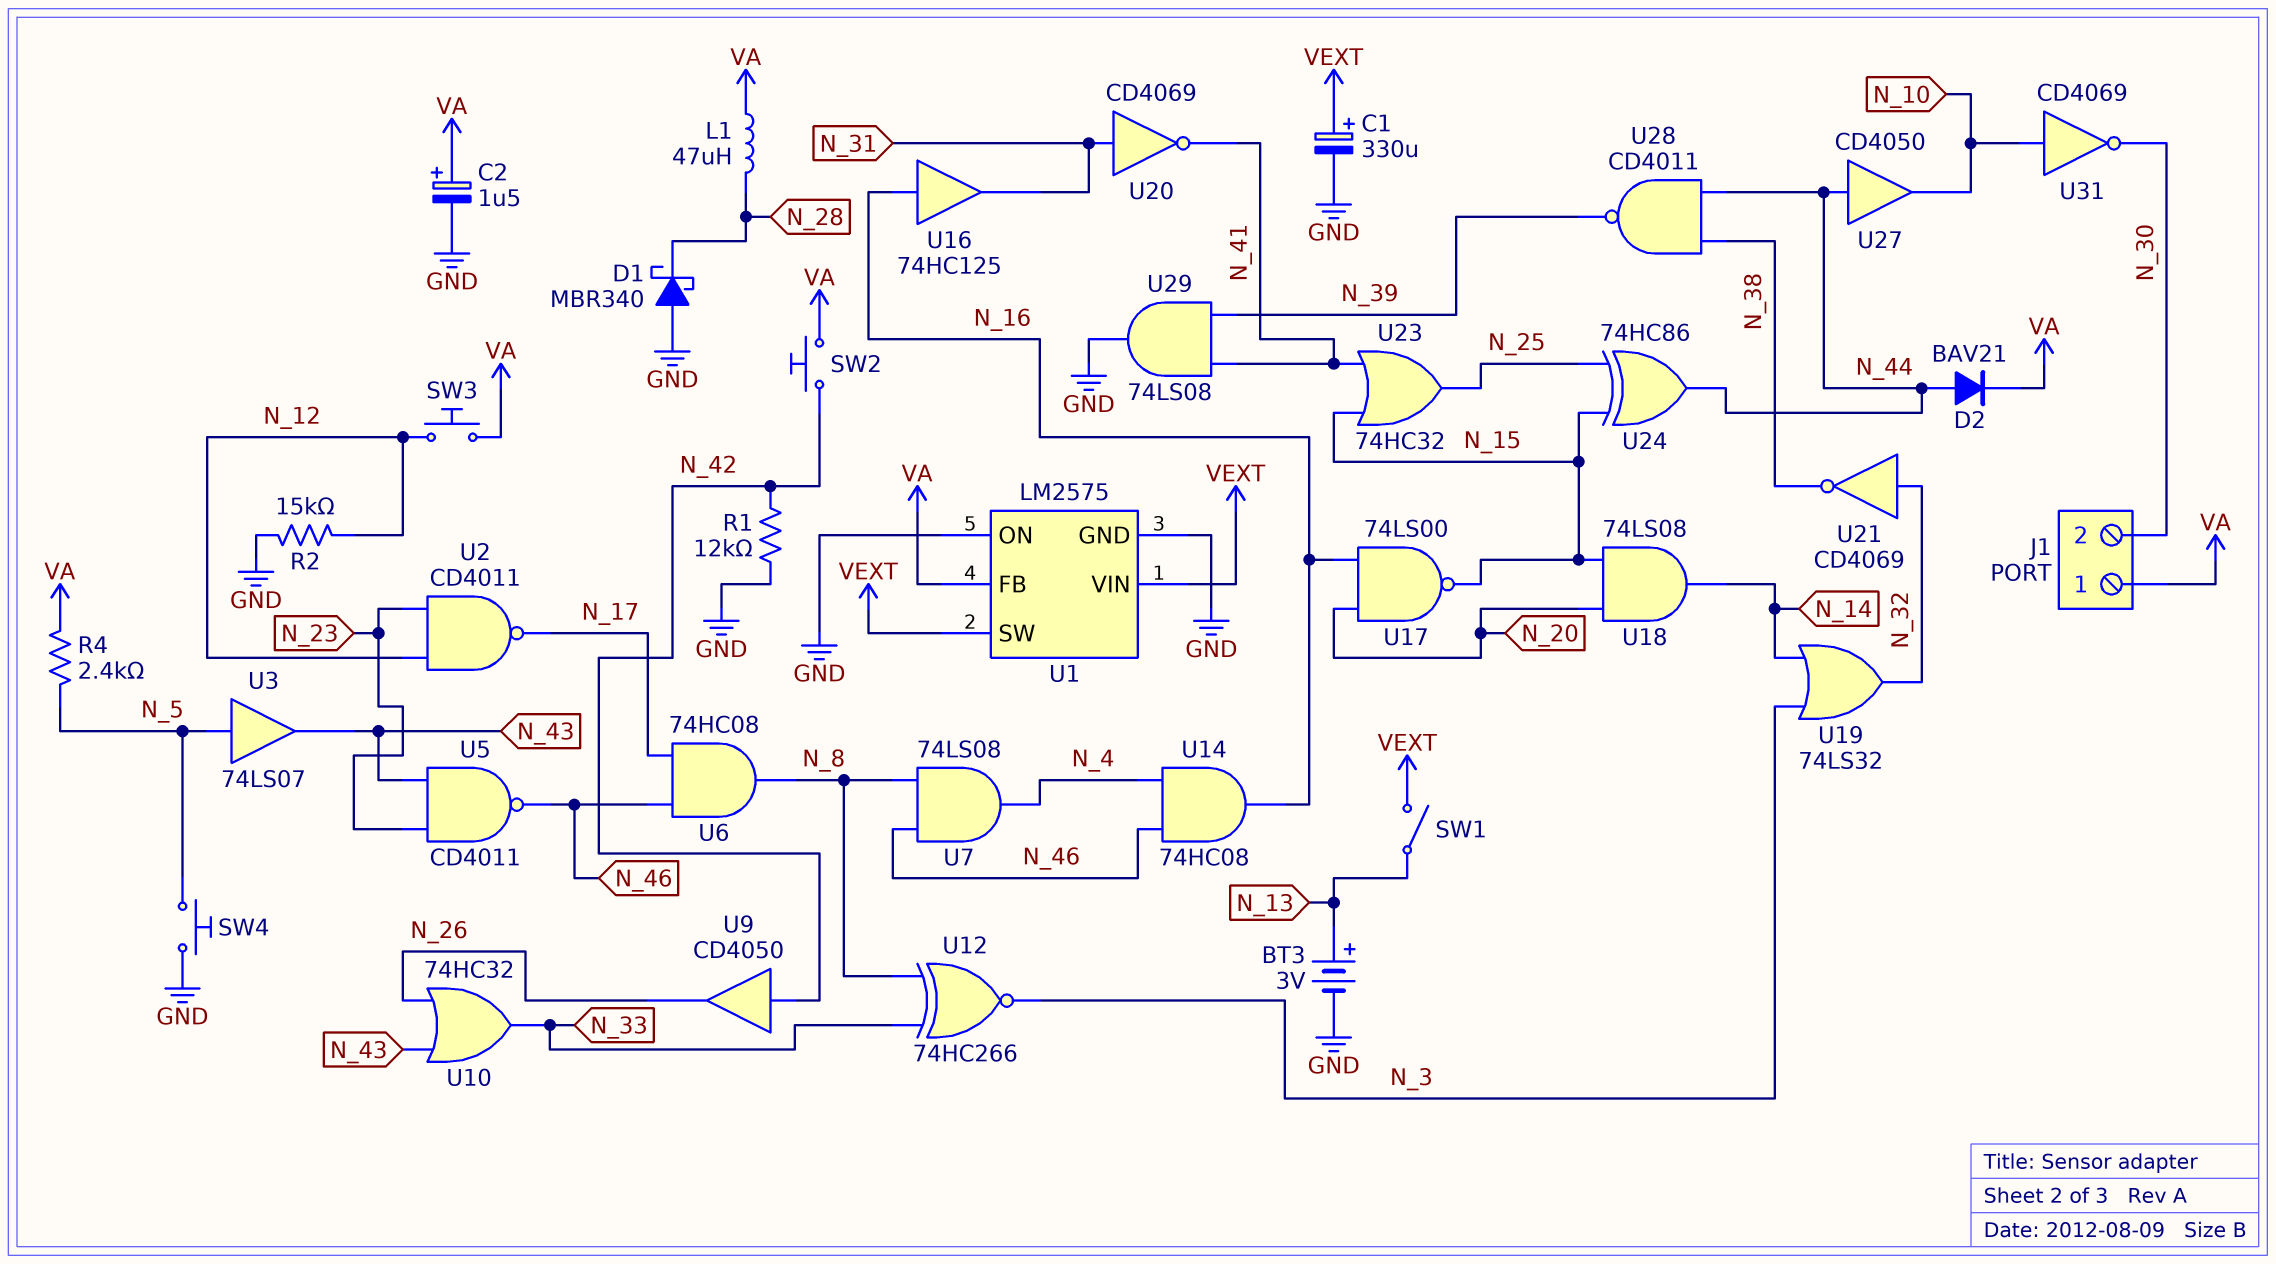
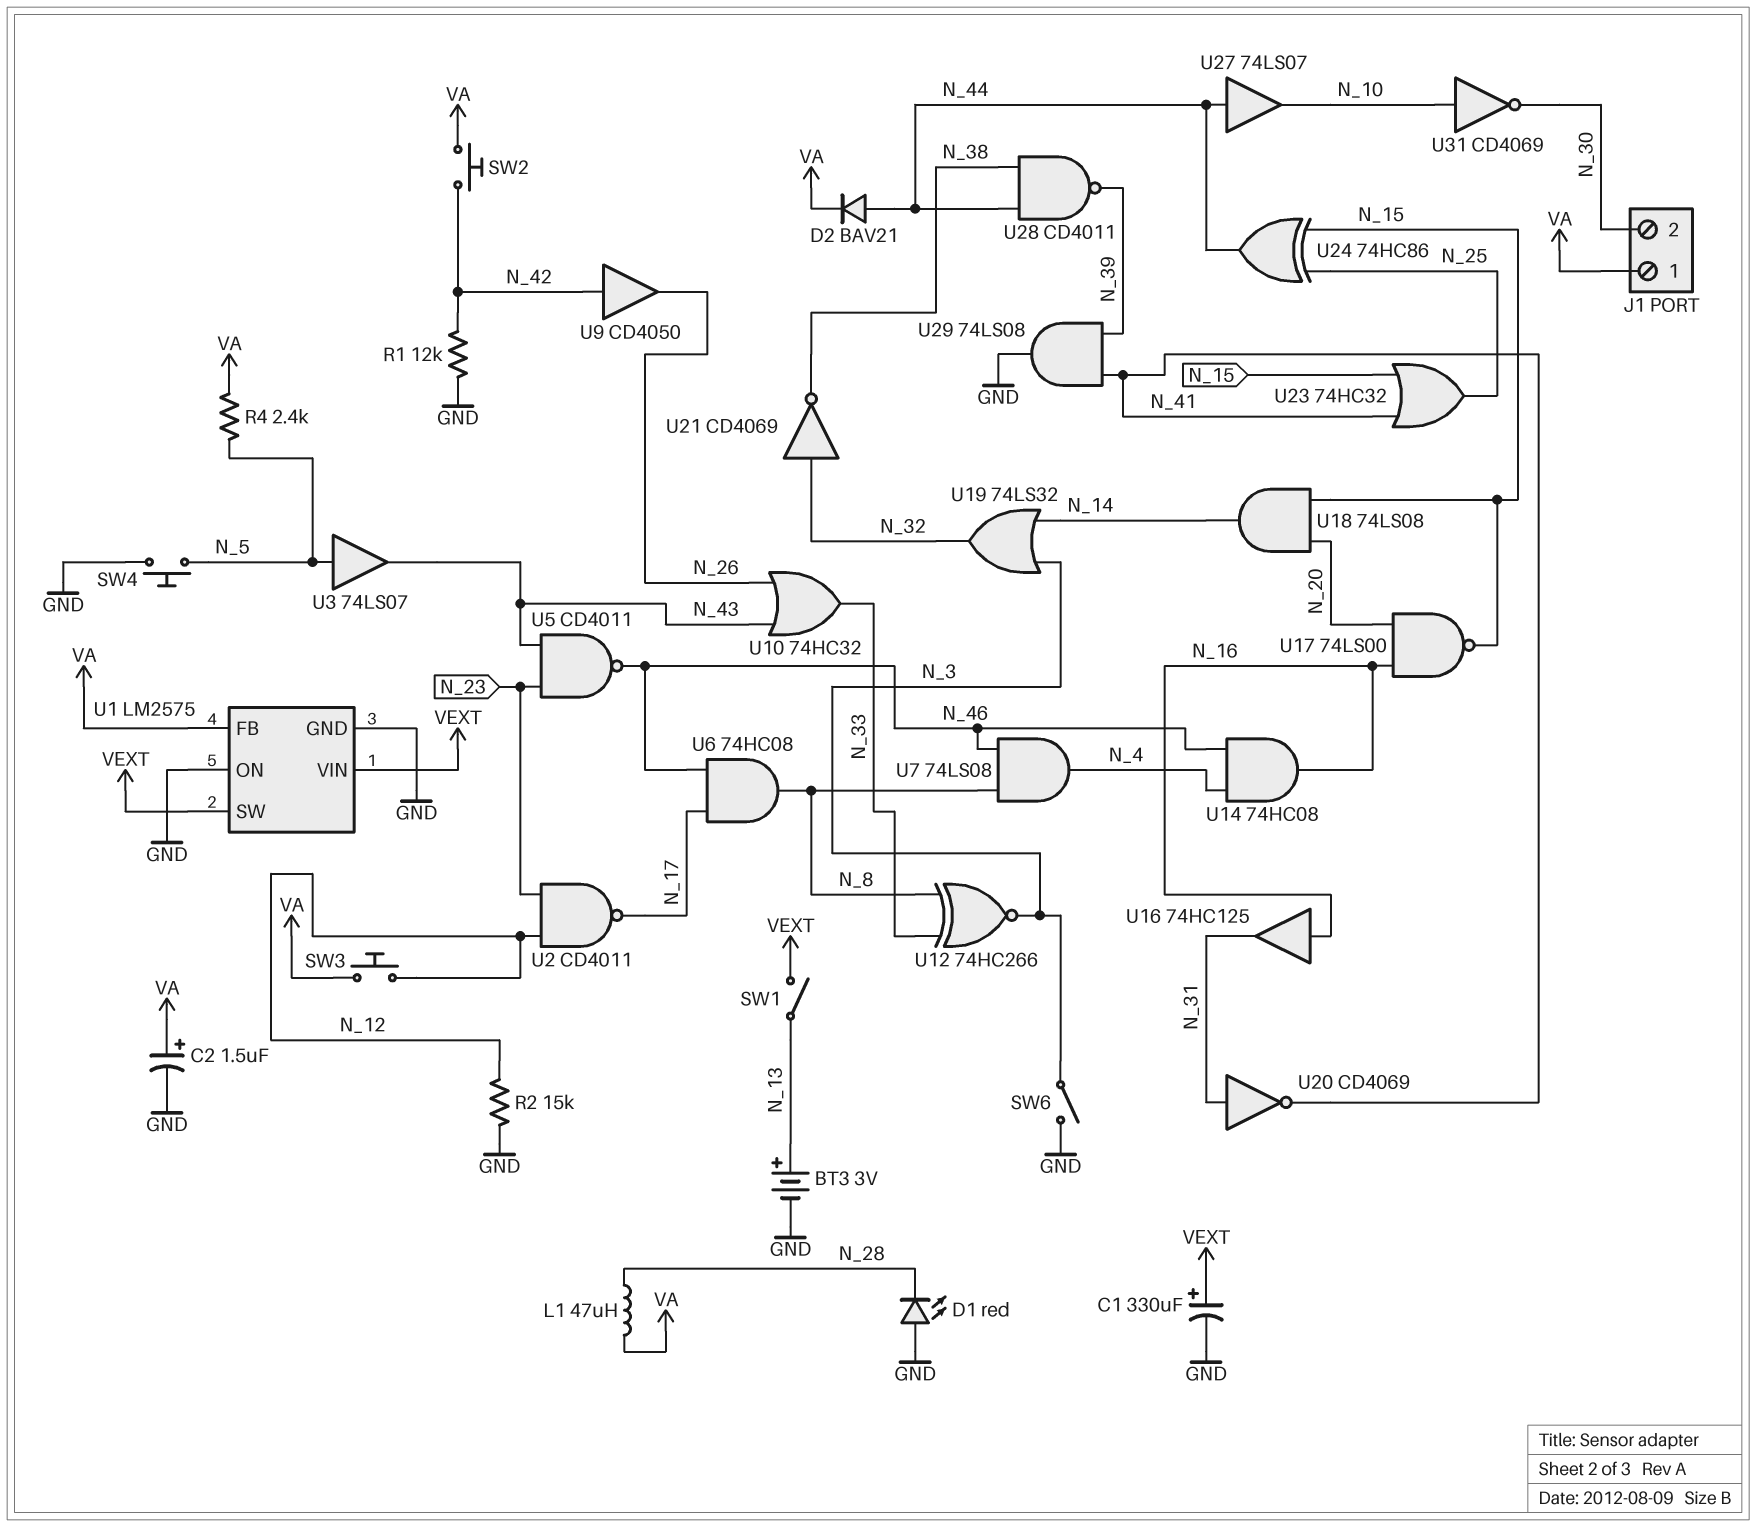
D1: schottky MBR340 (A GND, K N_28) -> LED red (A GND, K N_28)
SW6: none -> switch (GND, N_3)
U27: buffer CD4050 (in N_44, out N_10) -> buffer 74LS07 (in N_44, out N_10)

